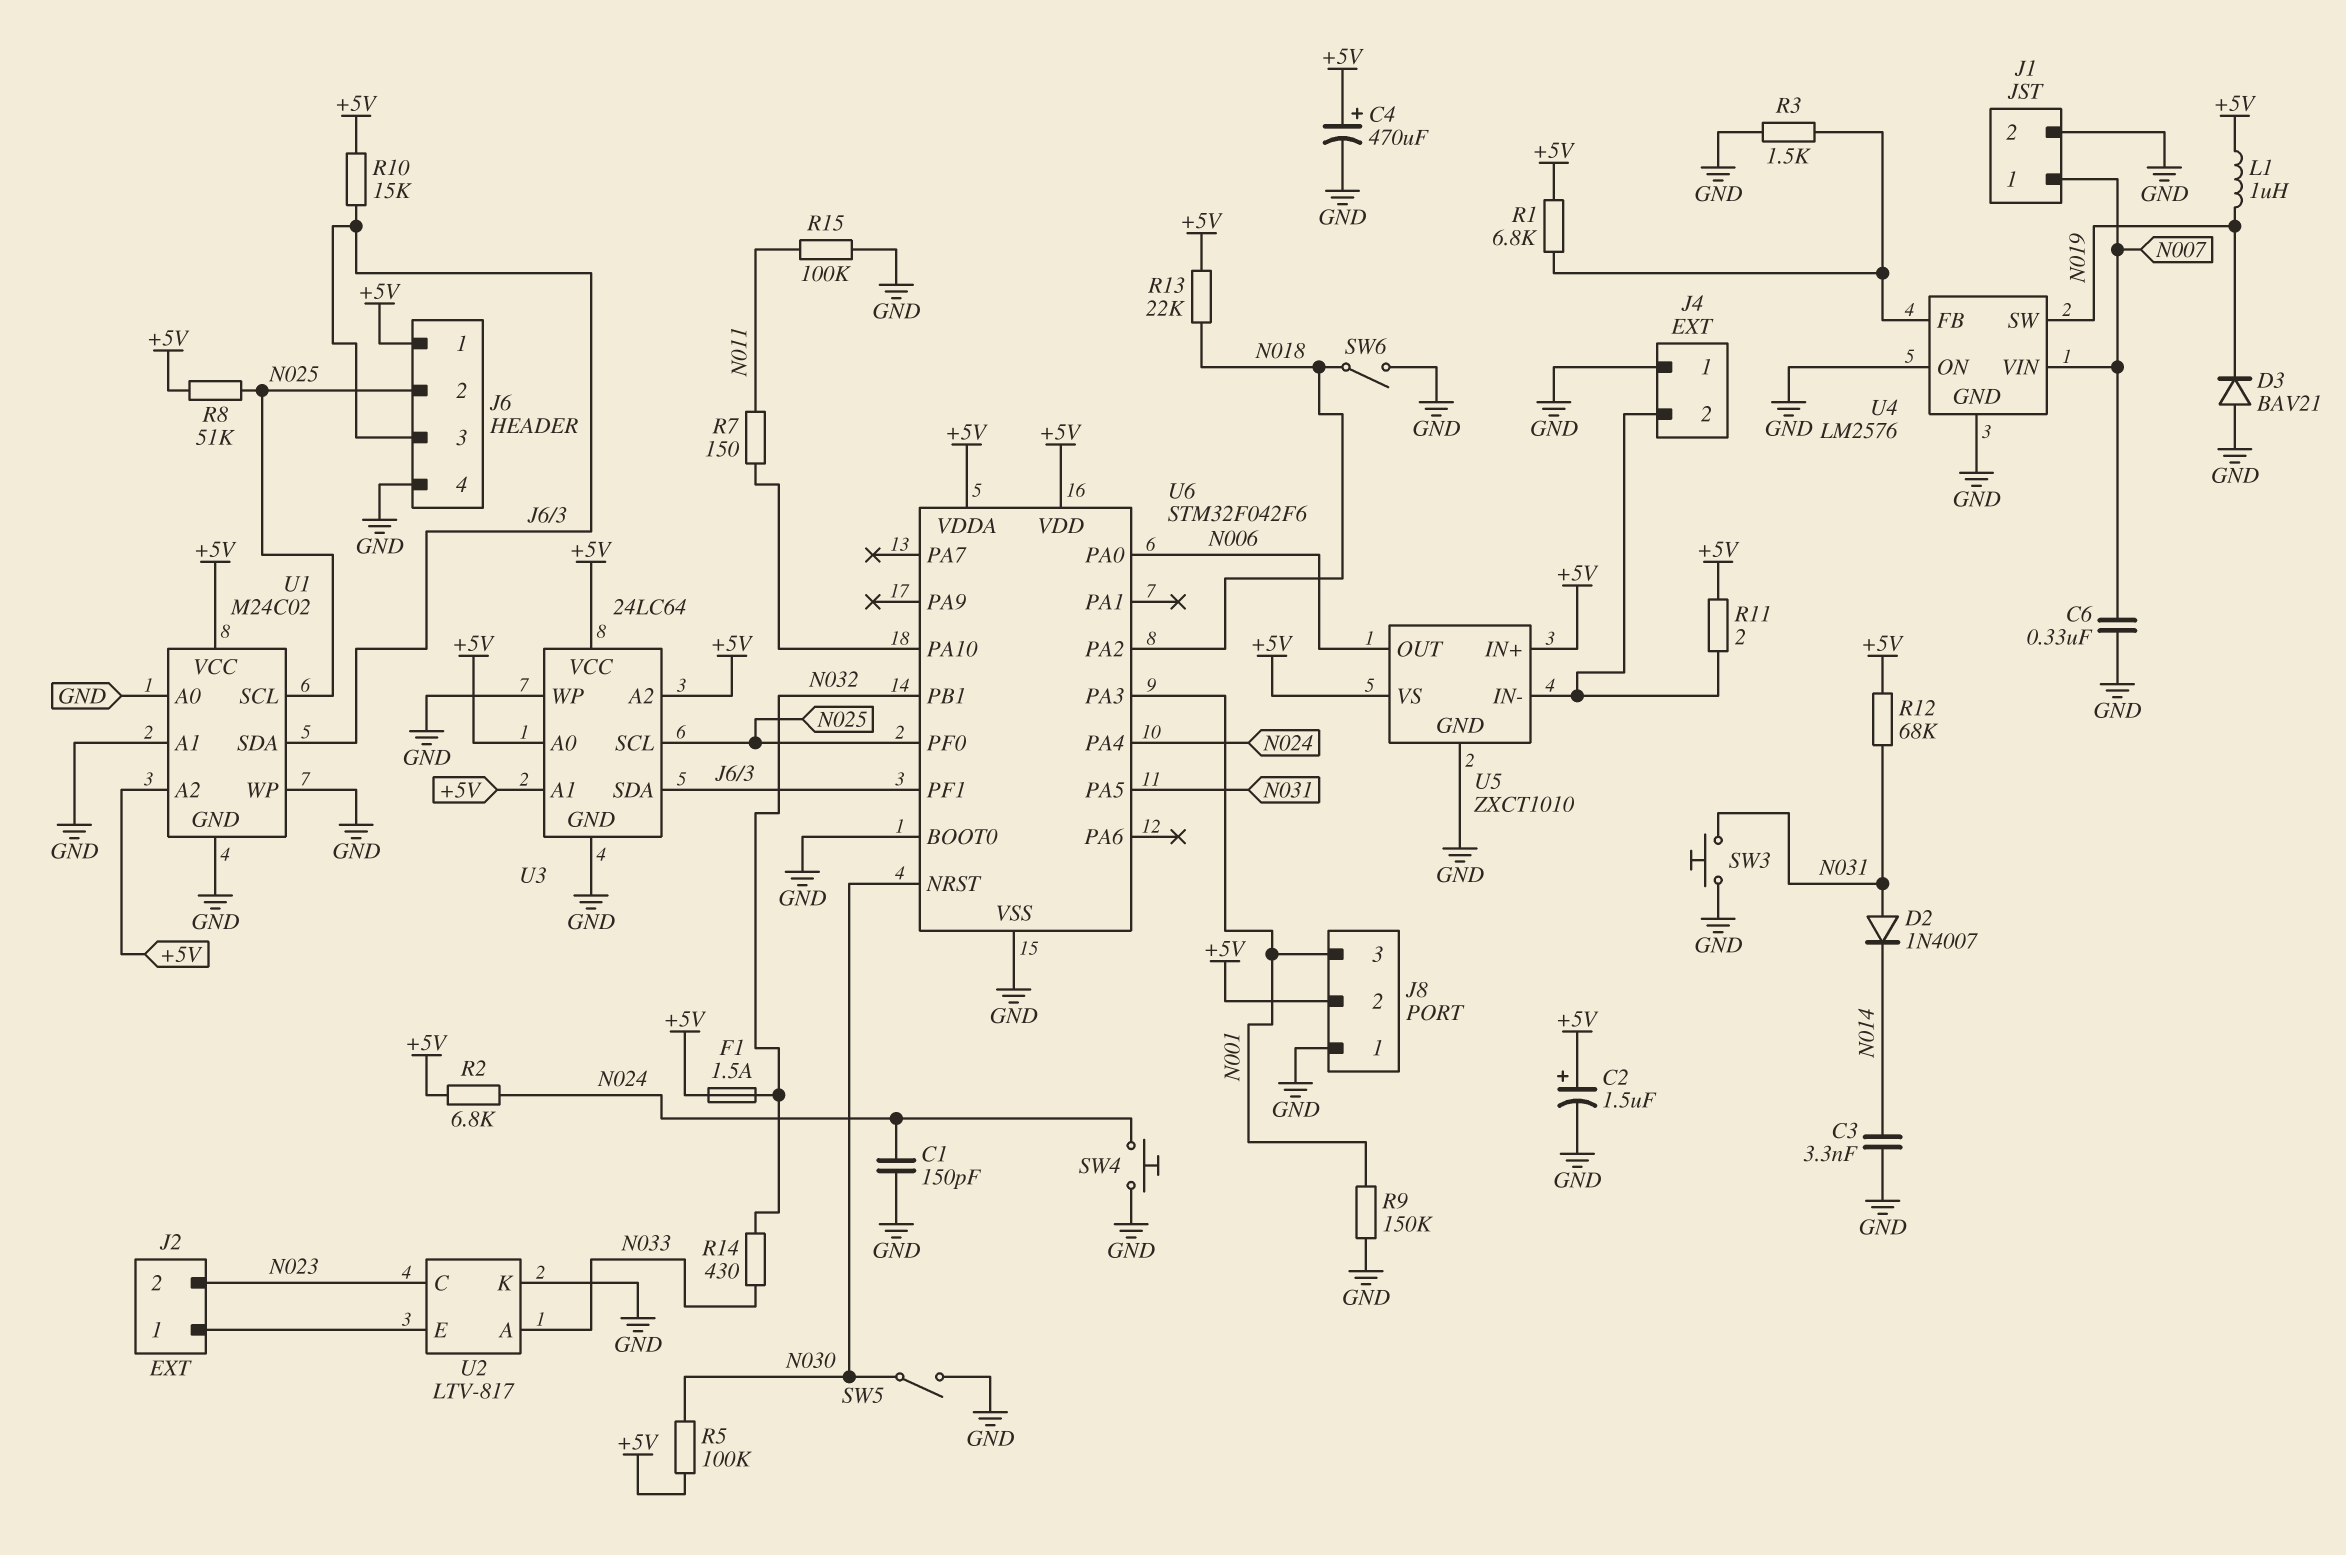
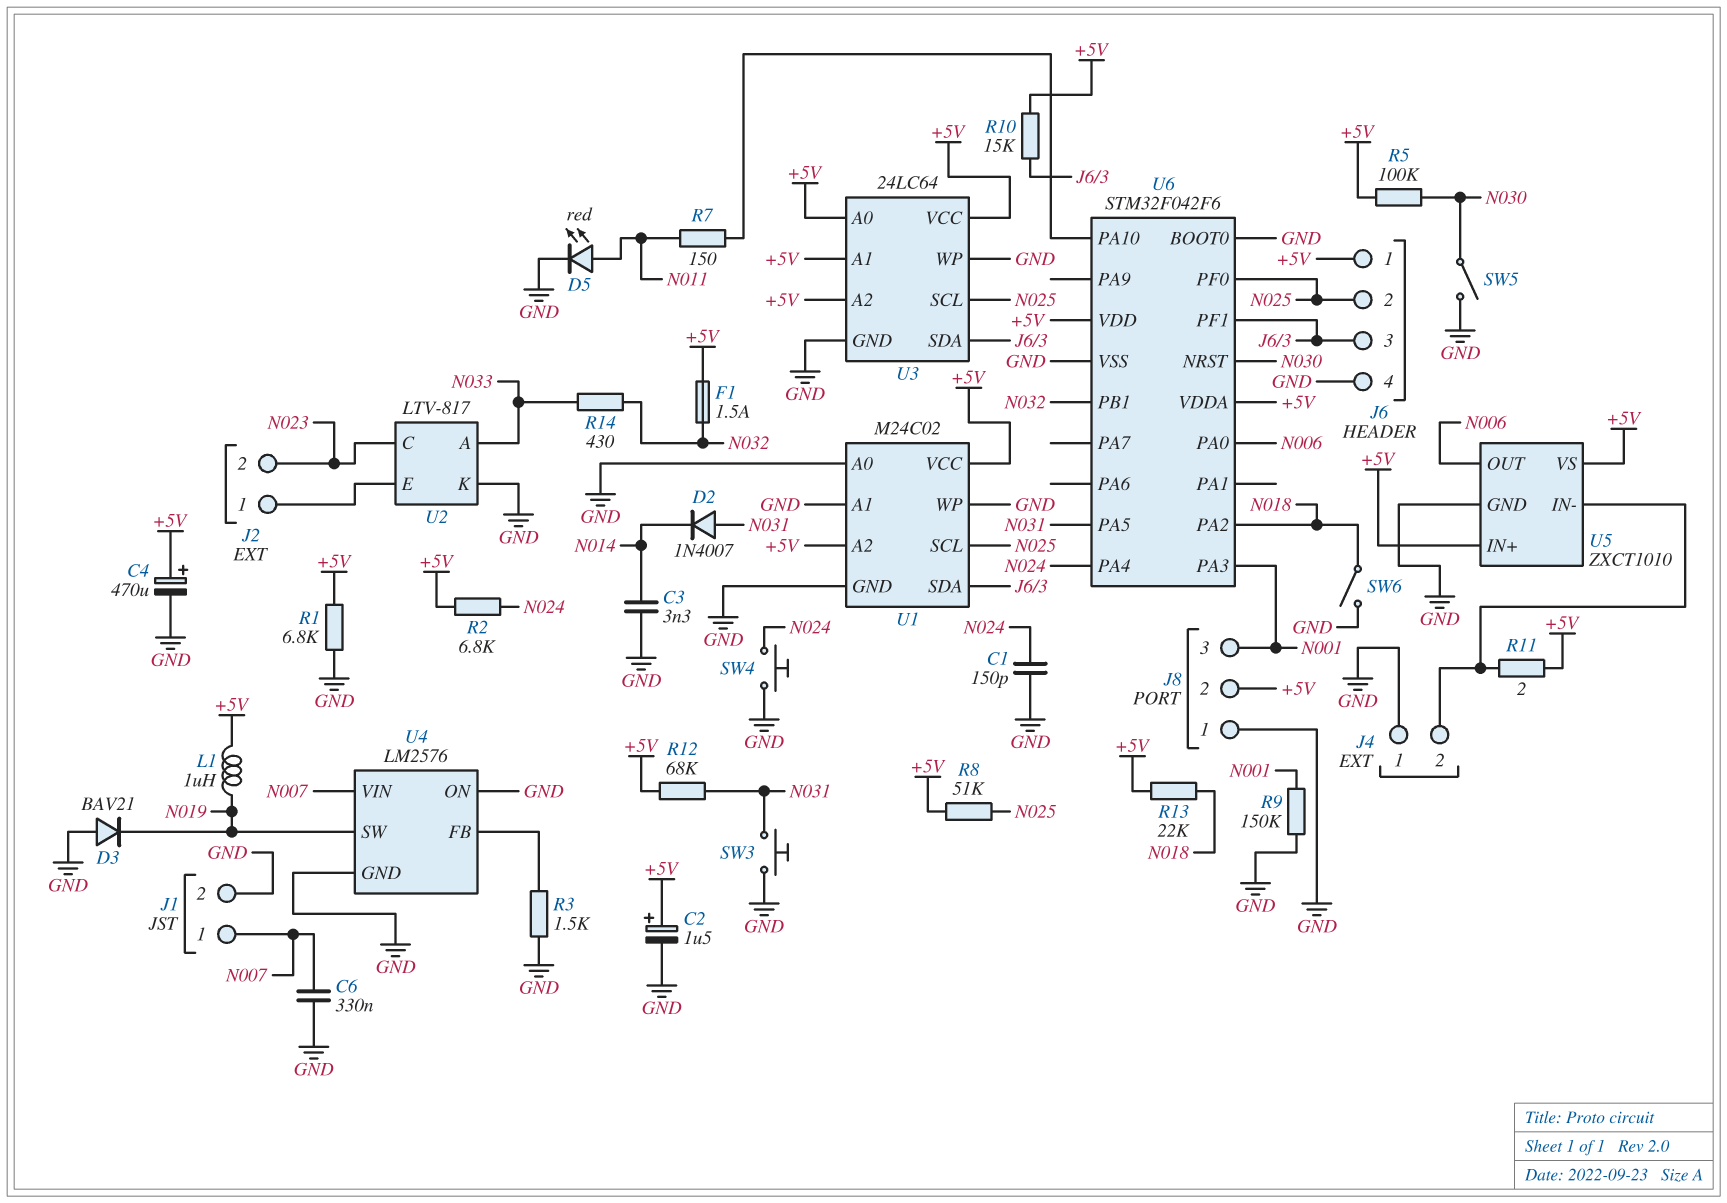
D5: none -> LED red (A N011, K GND)
R1: 6.8k (+5V, U4/FB) -> 6.8k (+5V, GND)
R15: 100k (GND, N011) -> none

